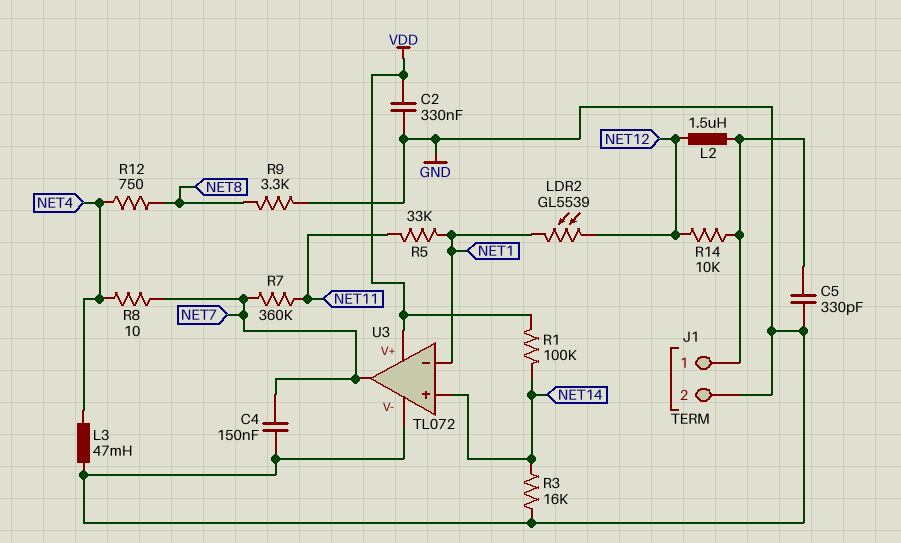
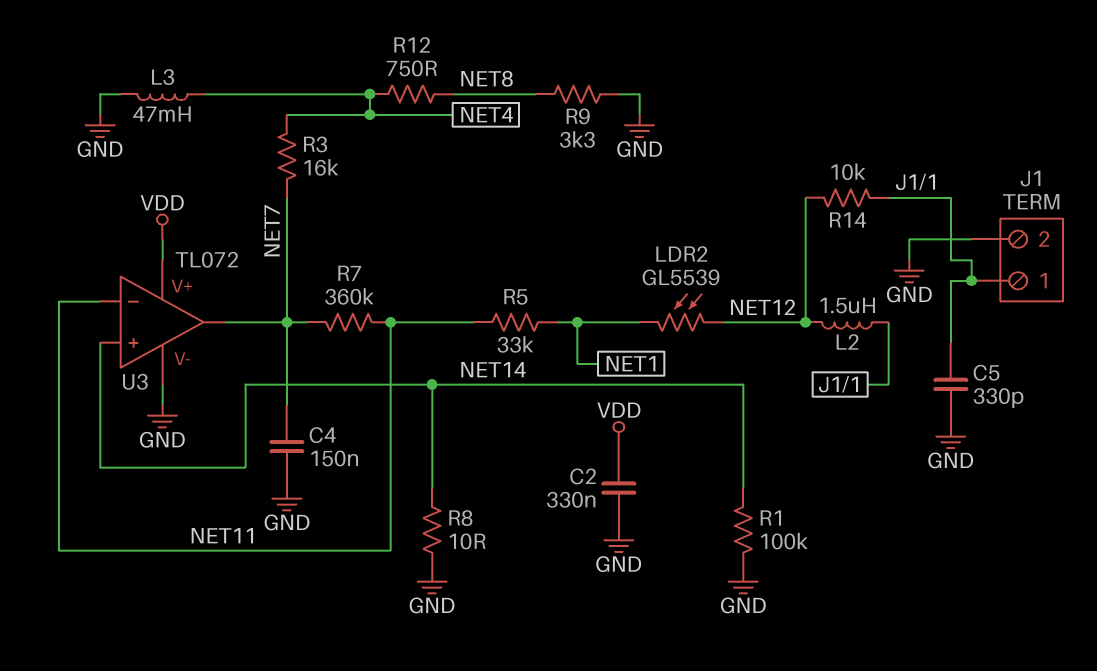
R1: 100k (NET14, VDD) -> 100k (GND, NET14)
R3: 16k (GND, NET14) -> 16k (NET4, NET7)
R8: 10 (NET4, NET7) -> 10 (GND, NET14)
U3 pin in-: NET1 -> NET11

